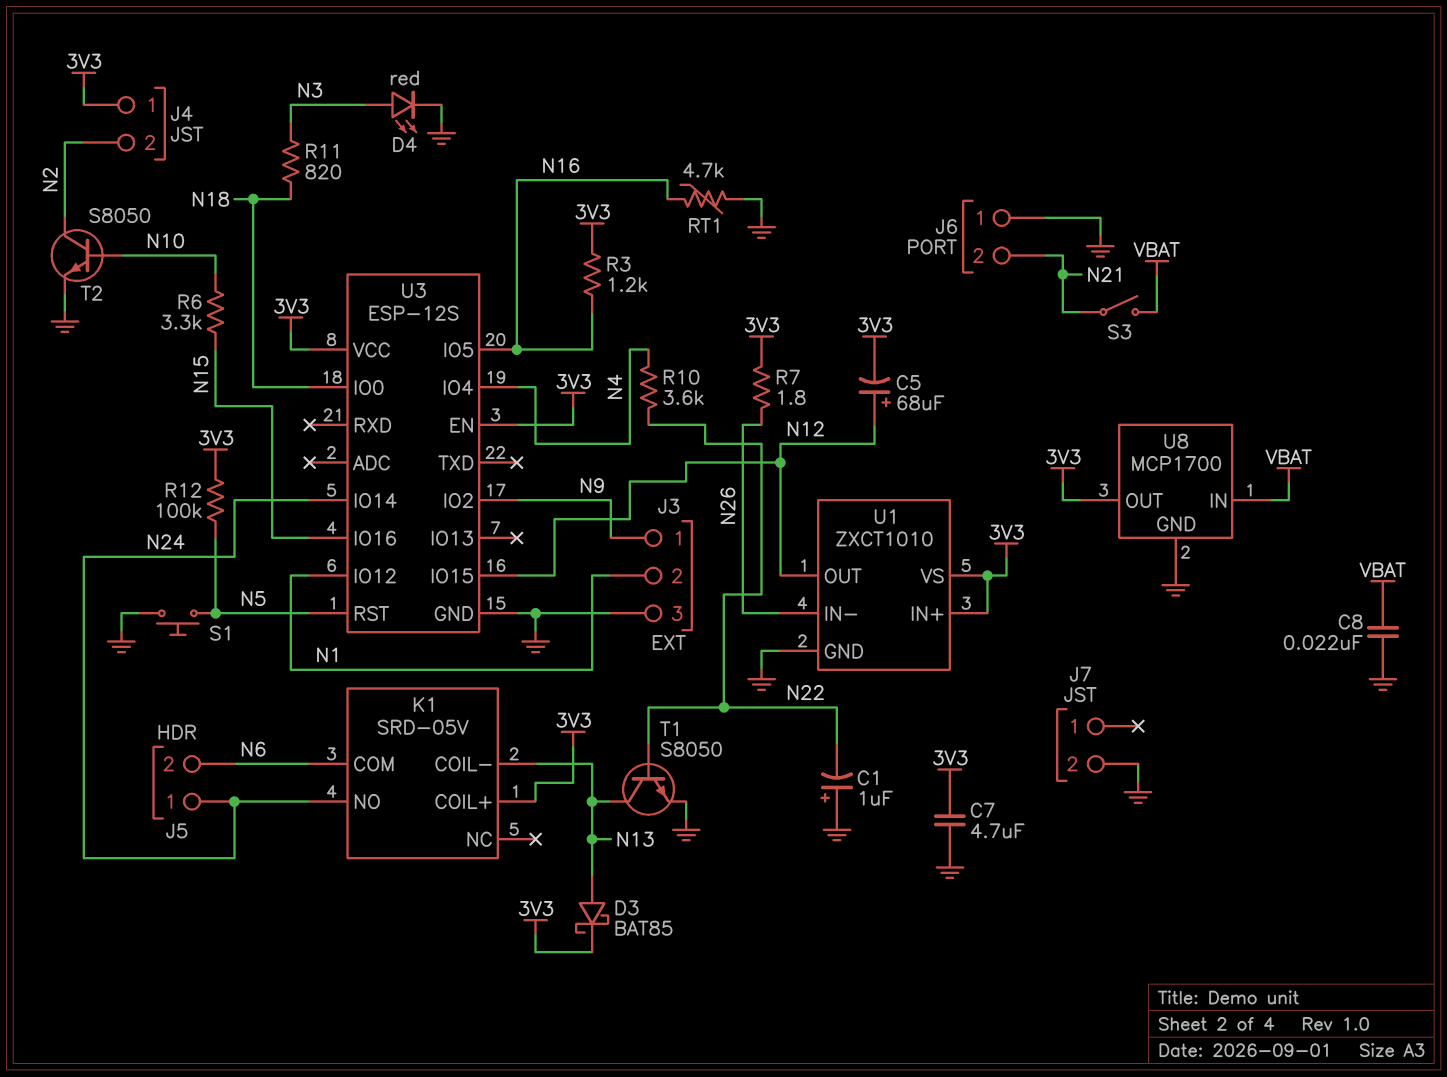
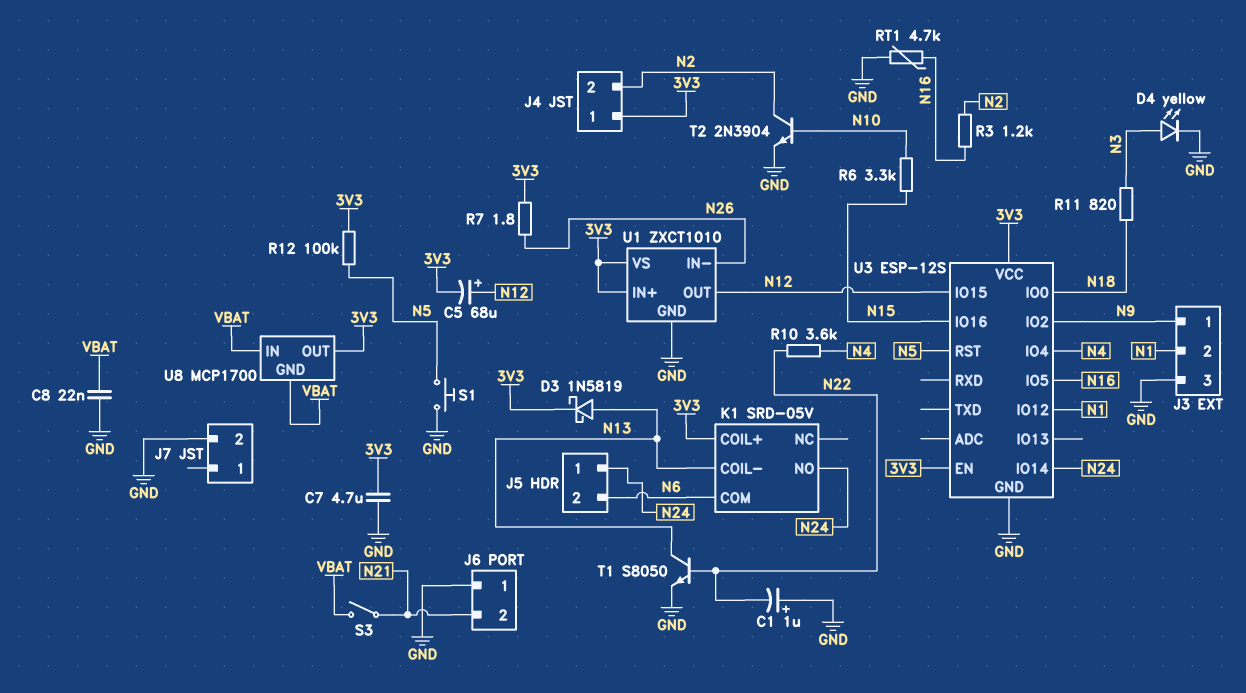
D3: schottky BAT85 (A N13, K 3V3) -> schottky 1N5819 (A N13, K 3V3)
D4: LED red (A N3, K GND) -> LED yellow (A N3, K GND)
R3: 1.2k (3V3, N16) -> 1.2k (N2, N16)
T2: NPN S8050 (B N10, C N2, E GND) -> NPN 2N3904 (B N10, C N2, E GND)
U8 pin GND: GND -> VBAT

